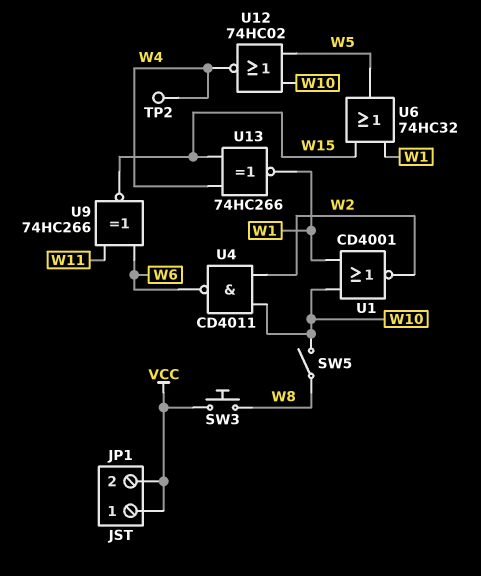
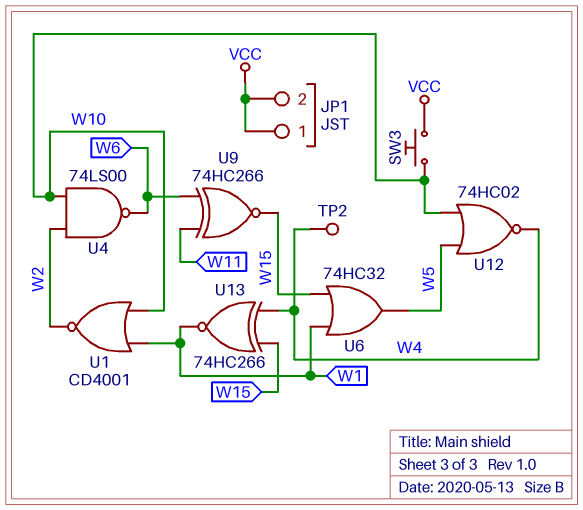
SW3: button (VCC, W8) -> button (VCC, W10)
SW5: switch (W8, W10) -> none
U4: NAND CD4011 (in W2, in W10, out W6) -> NAND 74LS00 (in W2, in W10, out W6)

